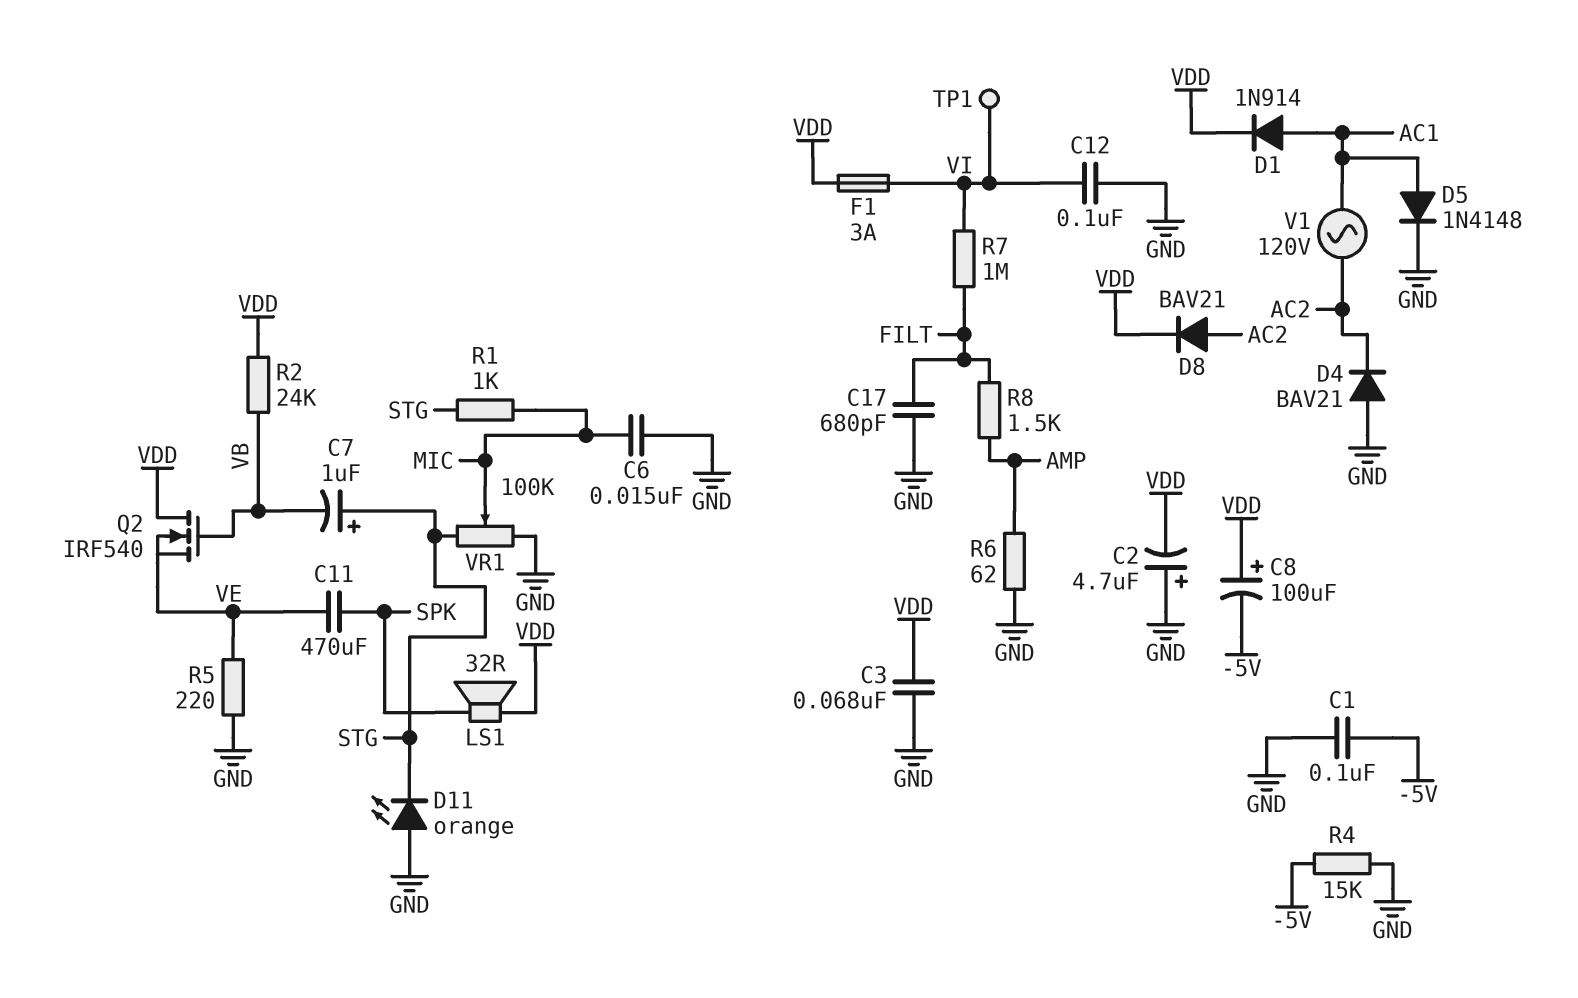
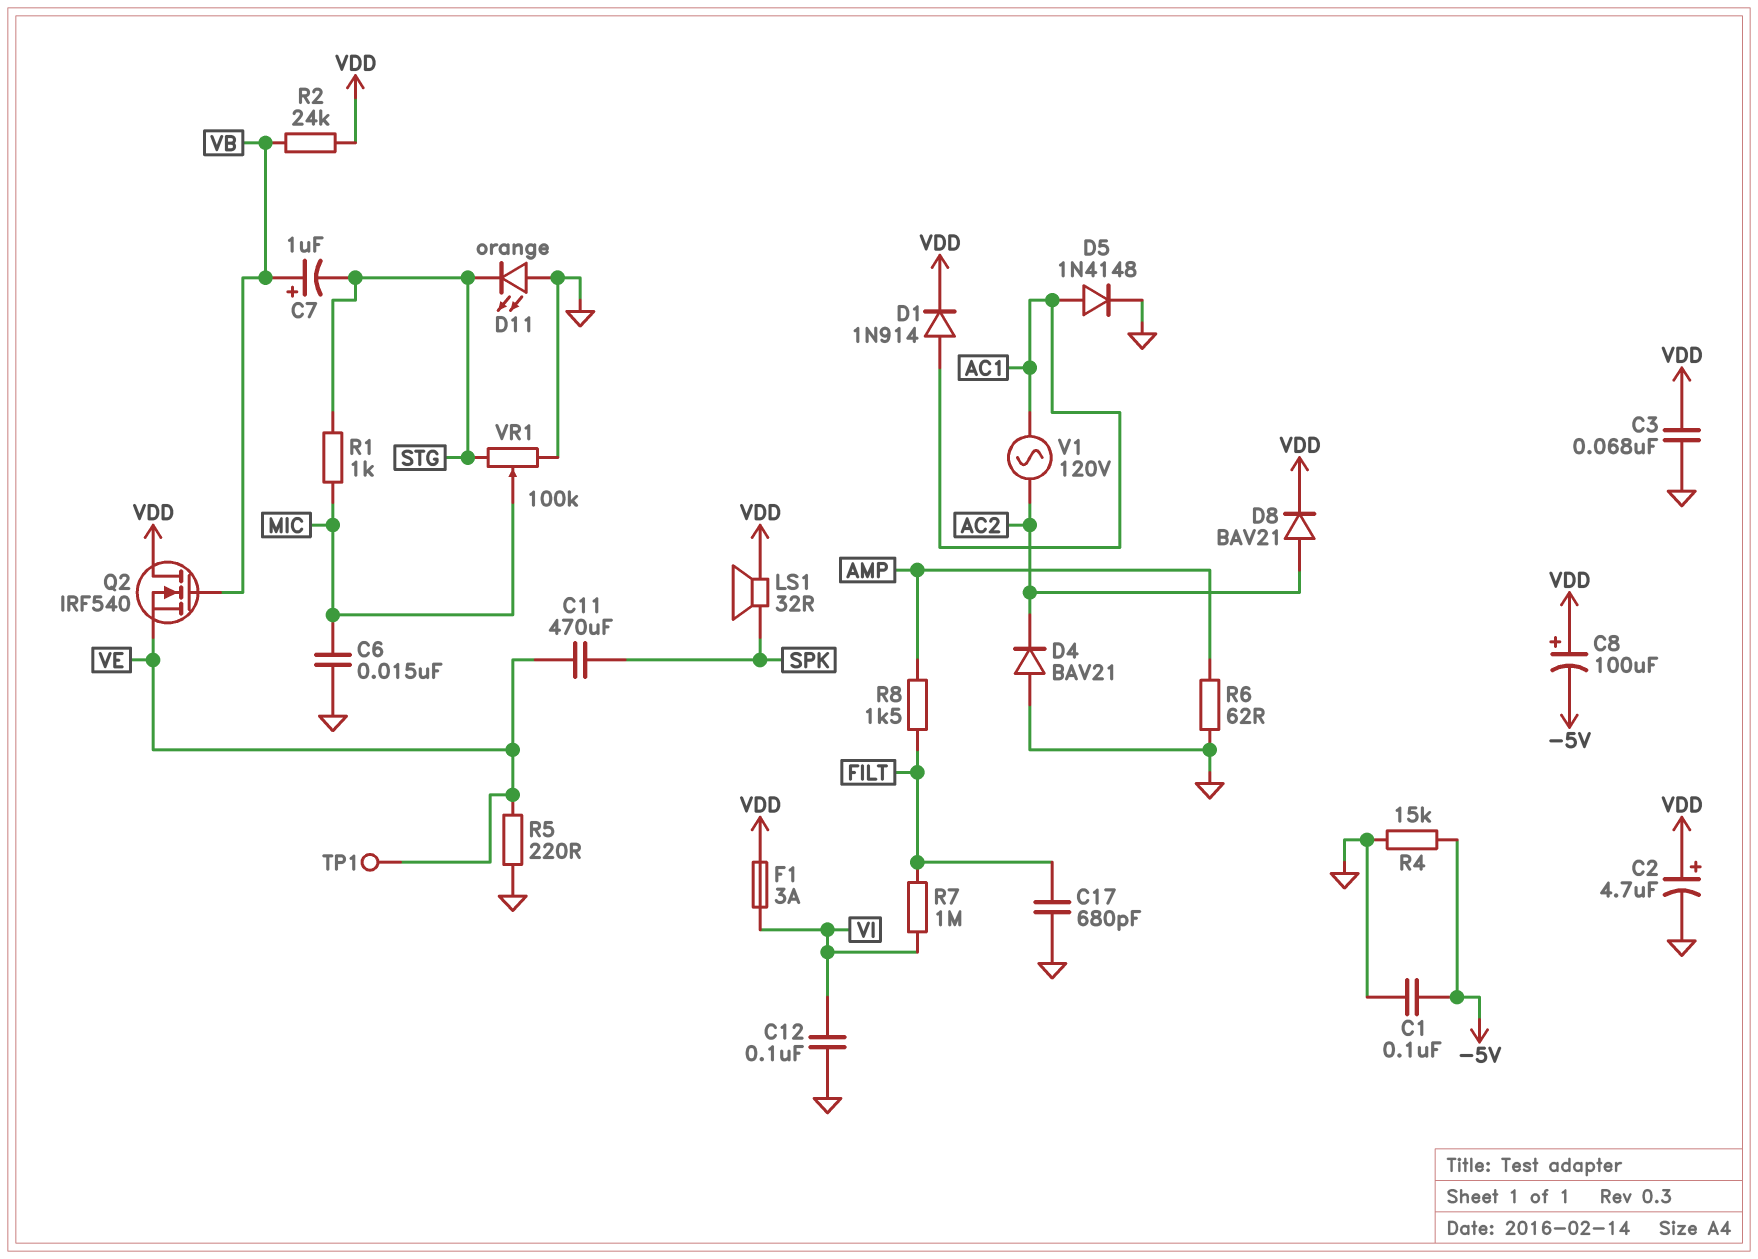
C2: 4.7uF (plus GND, minus VDD) -> 4.7uF (plus VDD, minus GND)
C7: 1uF (plus STG, minus VB) -> 1uF (plus VB, minus STG)
TP1: test point (VI) -> test point (VE)

